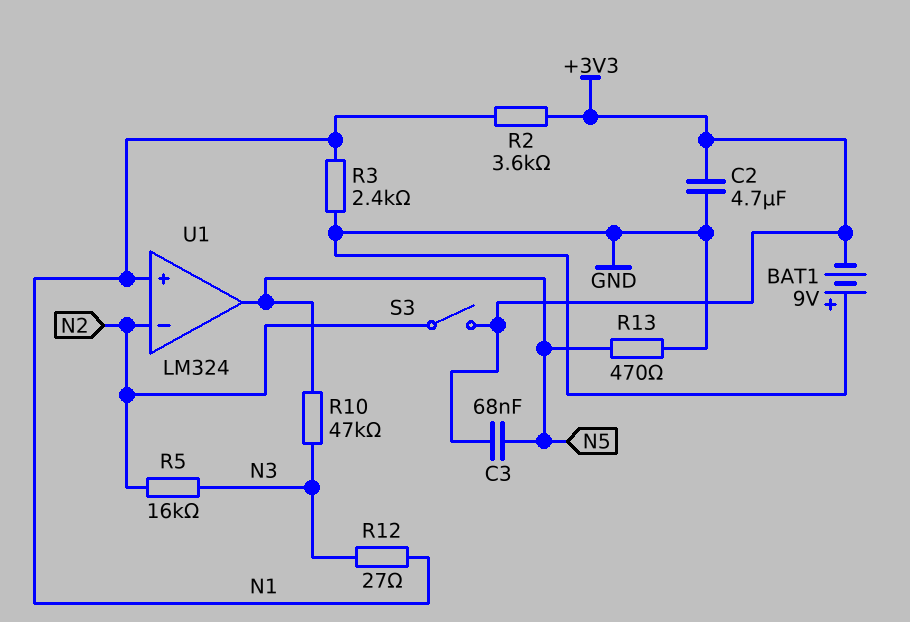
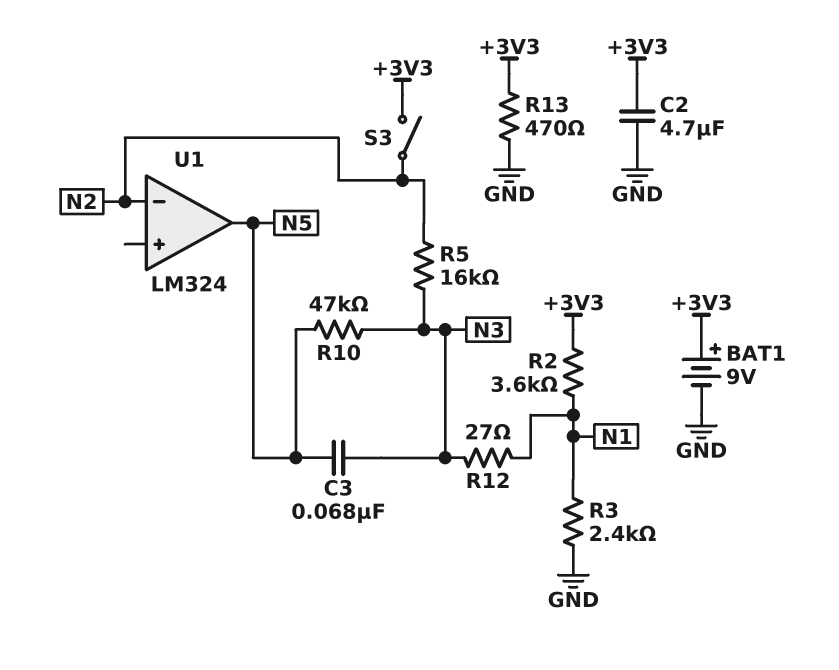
BAT1: 9V (plus GND, minus +3V3) -> 9V (plus +3V3, minus GND)
C3: 68nF (+3V3, N5) -> 68nF (N3, N5)
R13: 470 (GND, N5) -> 470 (+3V3, GND)
U1 pin in+: N1 -> none

